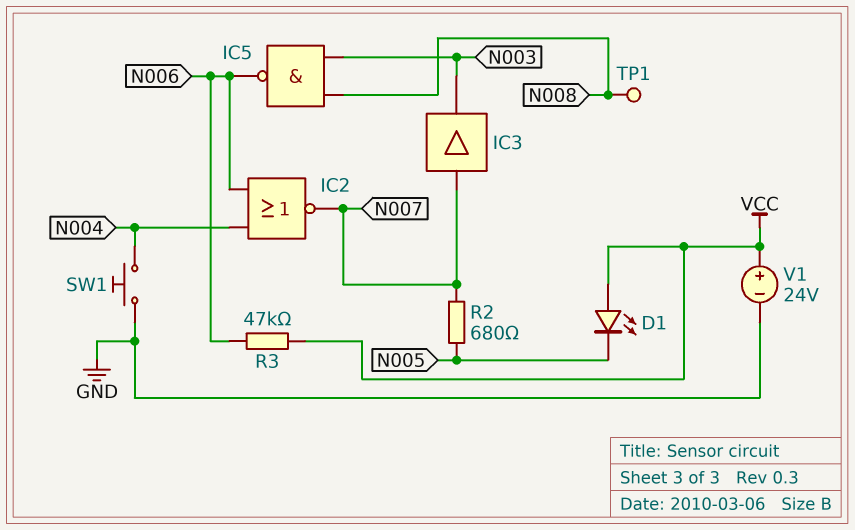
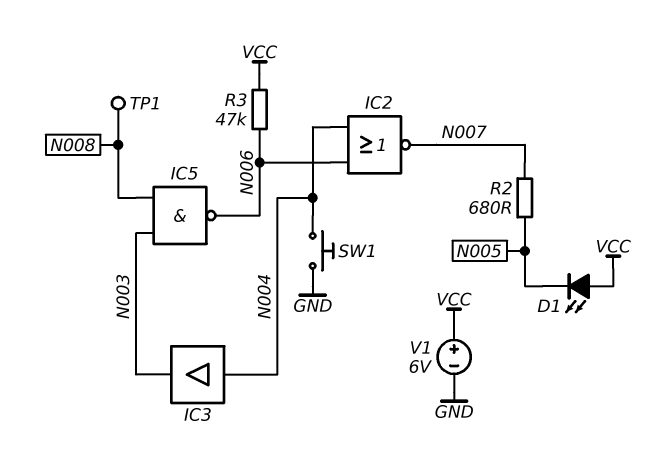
IC3: buffer (in N007, out N003) -> buffer (in N004, out N003)
V1: 24V (plus VCC, minus GND) -> 6V (plus VCC, minus GND)

